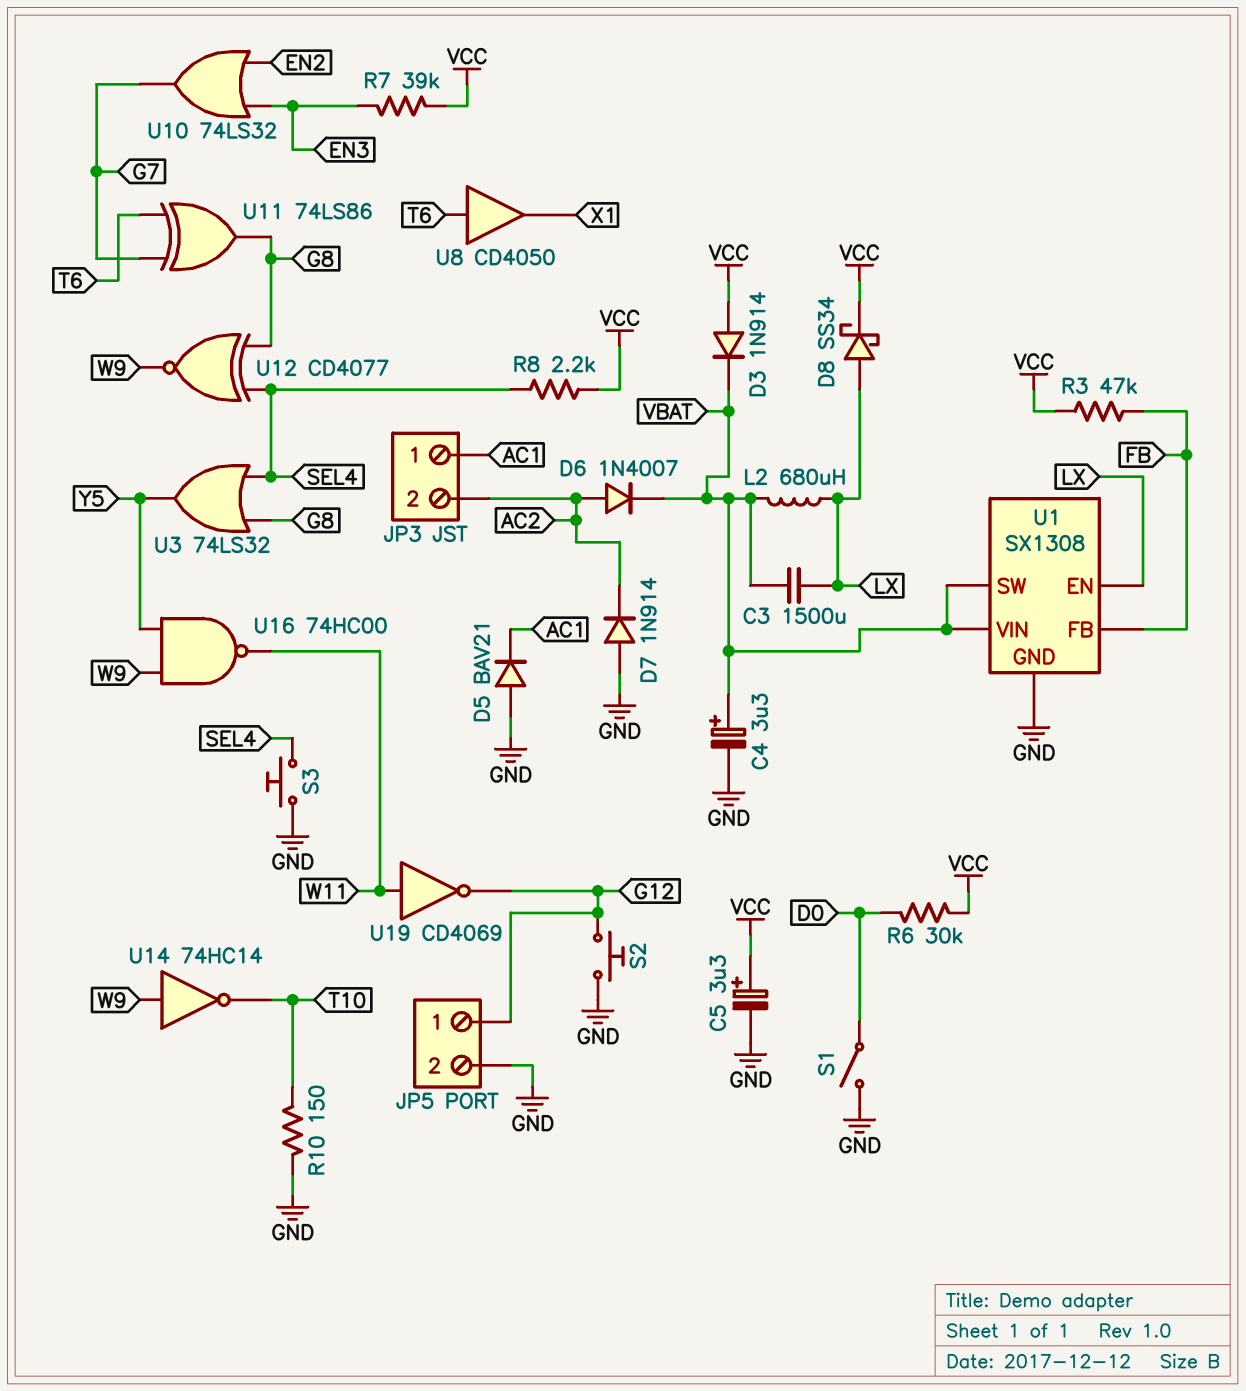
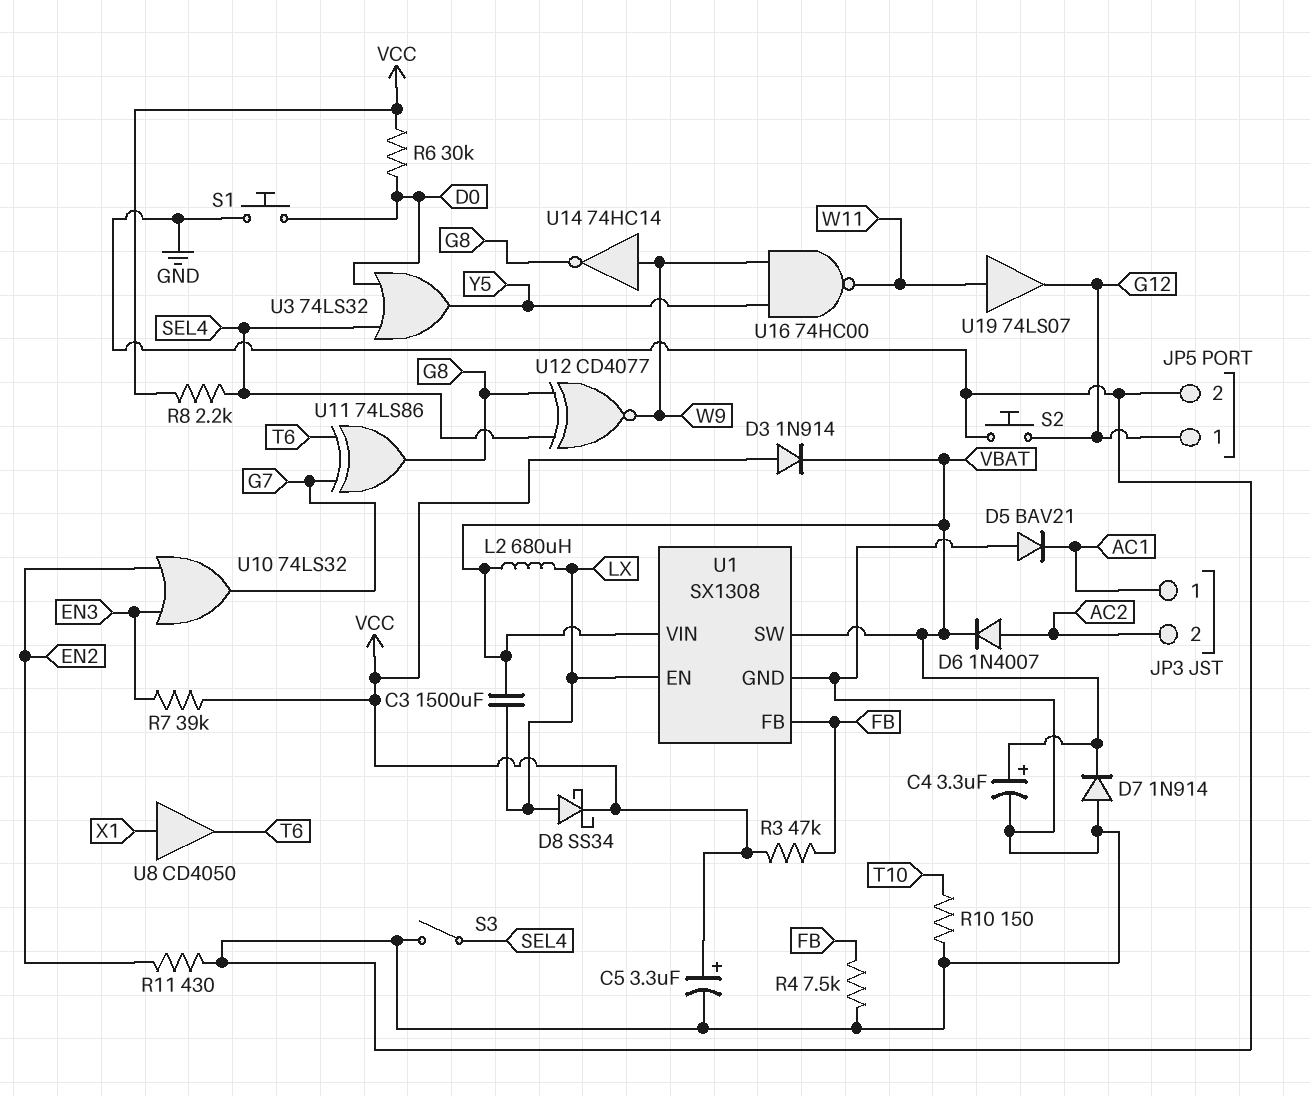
D7: diode 1N914 (A GND, K AC2) -> diode 1N914 (A GND, K VBAT)
R4: none -> 7.5k (FB, GND)
R11: none -> 430 (EN2, GND)
S1: switch (D0, GND) -> button (D0, GND)
S3: button (GND, SEL4) -> switch (GND, SEL4)
U3: OR 74LS32 (in G8, in SEL4, out Y5) -> OR 74LS32 (in D0, in SEL4, out Y5)
U8: buffer CD4050 (in T6, out X1) -> buffer CD4050 (in X1, out T6)
U14: NOT 74HC14 (in W9, out T10) -> NOT 74HC14 (in W9, out G8)
U19: NOT CD4069 (in W11, out G12) -> buffer 74LS07 (in W11, out G12)

